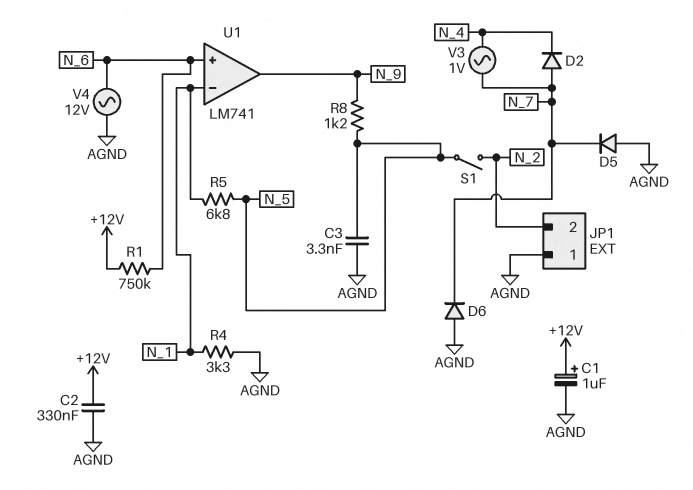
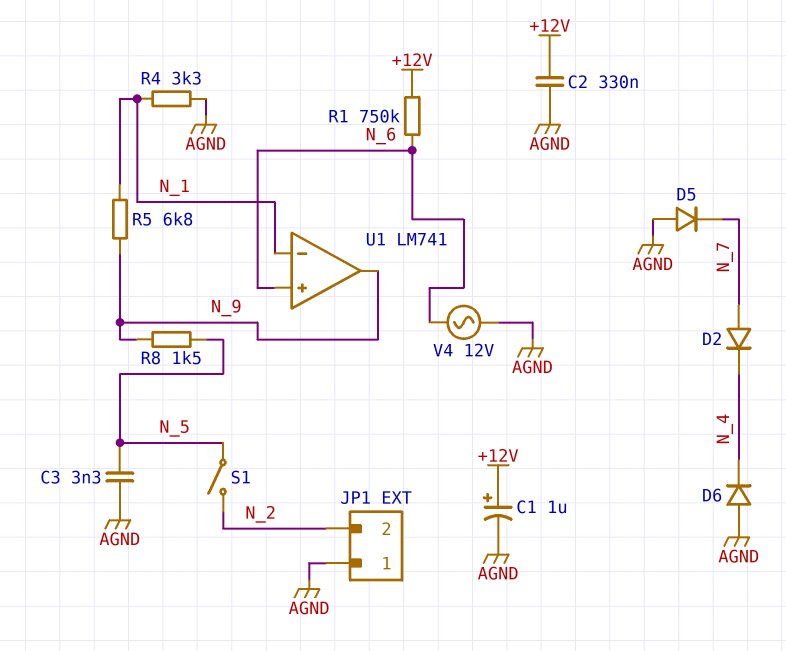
D6: diode (A AGND, K N_7) -> diode (A AGND, K N_4)
R5: 6.8k (N_1, N_5) -> 6.8k (N_1, N_9)
R8: 1.2k (N_5, N_9) -> 1.5k (N_5, N_9)
V3: AC 1V (N_4, N_7) -> none

